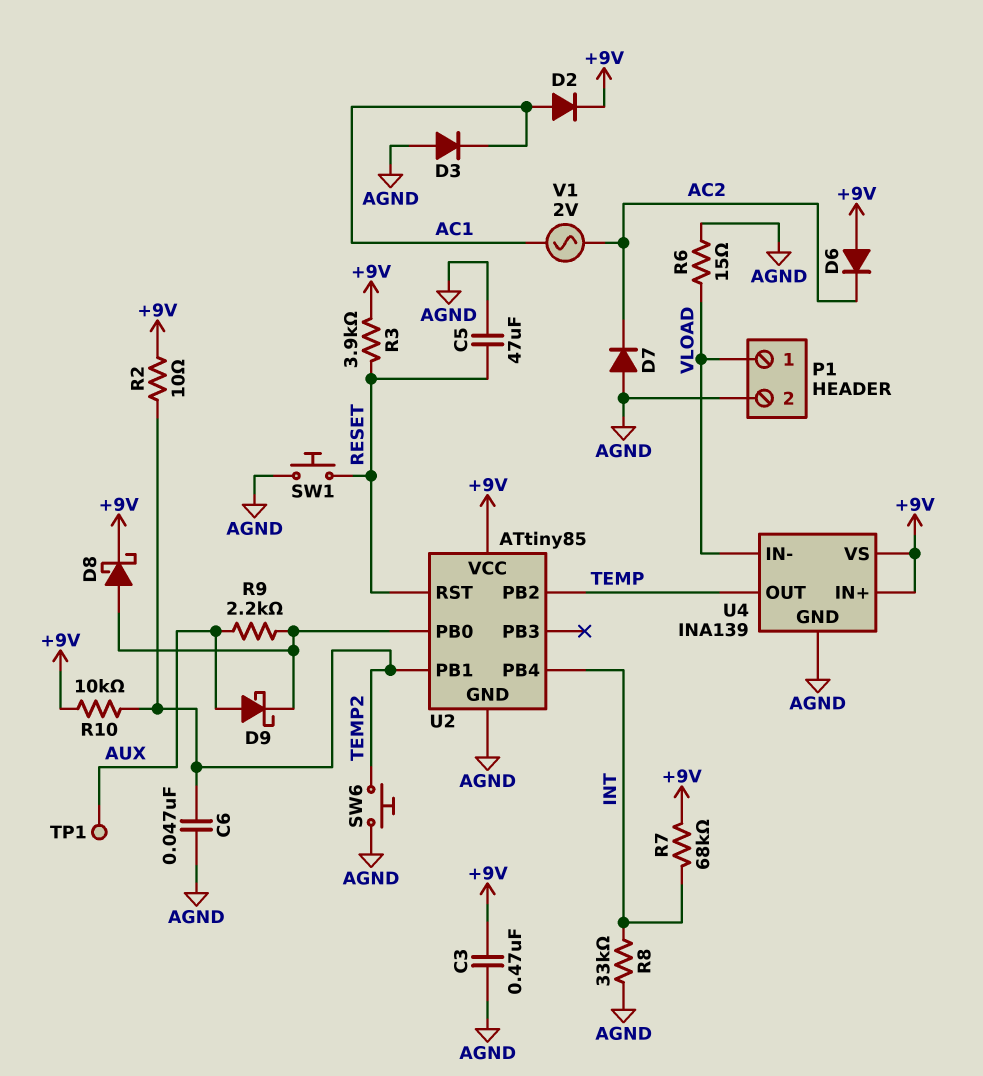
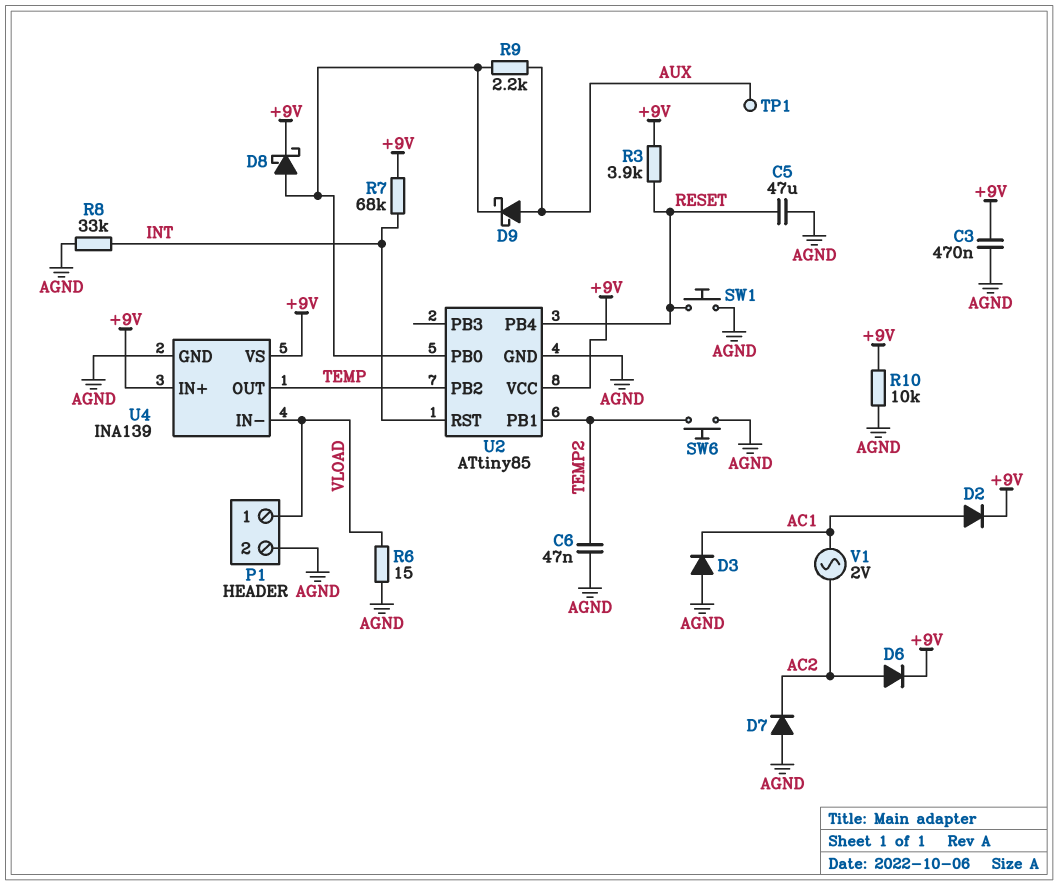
D6: diode (A +9V, K AC2) -> diode (A AC2, K +9V)
R2: 10 (+9V, TEMP2) -> none
R10: 10k (+9V, TEMP2) -> 10k (+9V, AGND)
U2 pin PB4: INT -> RESET
U2 pin RST: RESET -> INT

